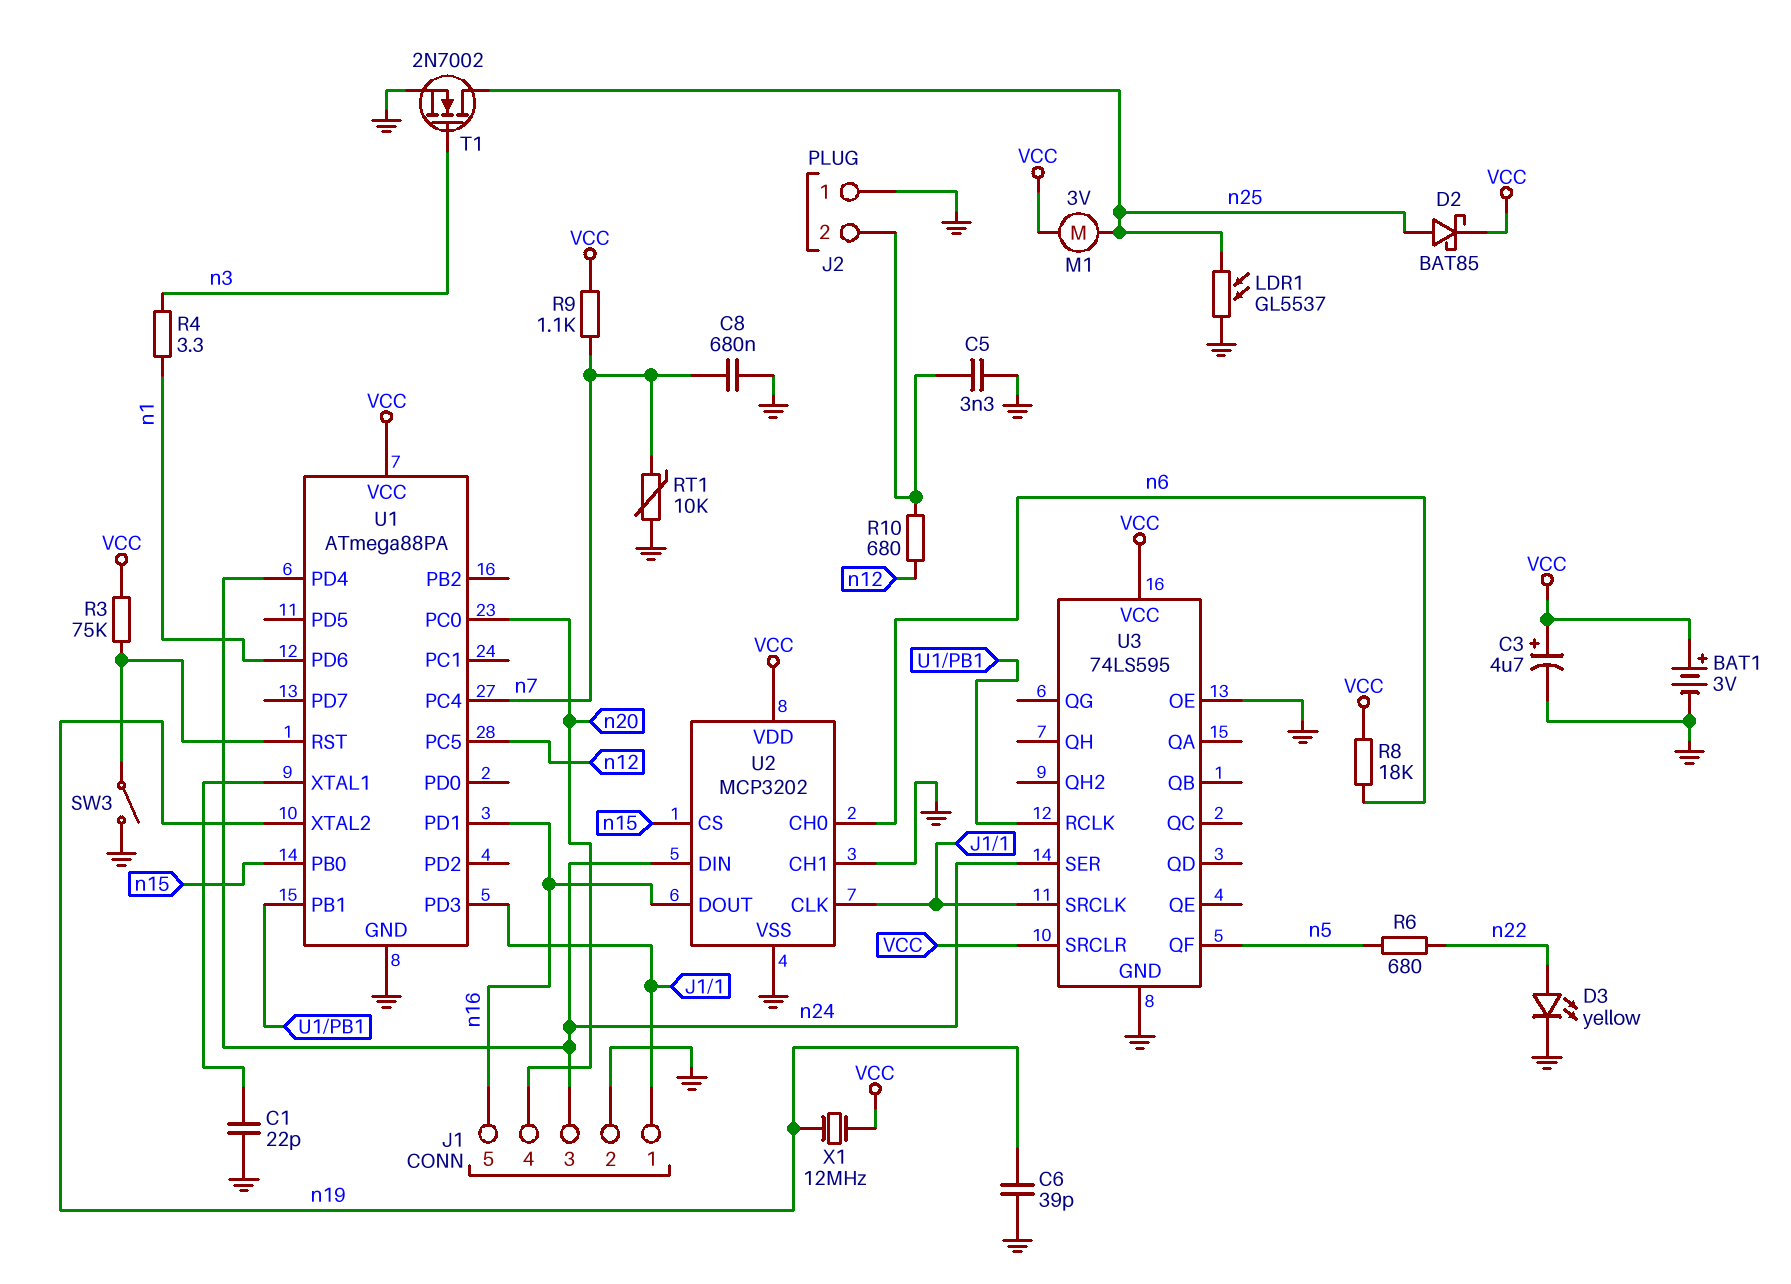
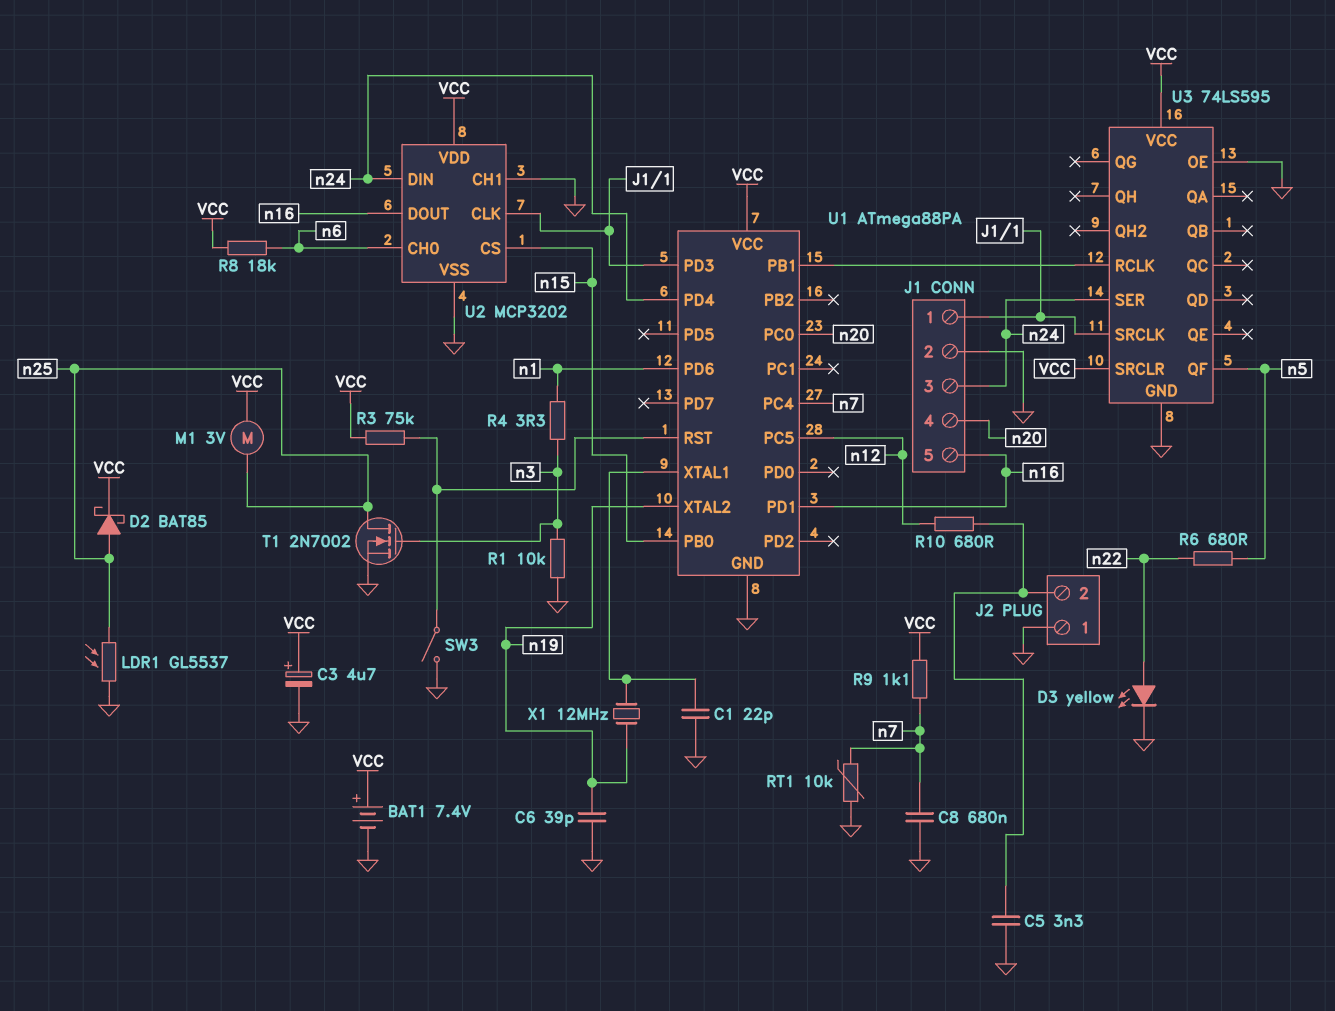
BAT1: 3V (plus VCC, minus GND) -> 7.4V (plus VCC, minus GND)
R1: none -> 10k (GND, n3)
X1: 12MHz (VCC, n19) -> 12MHz (U1/XTAL1, n19)

